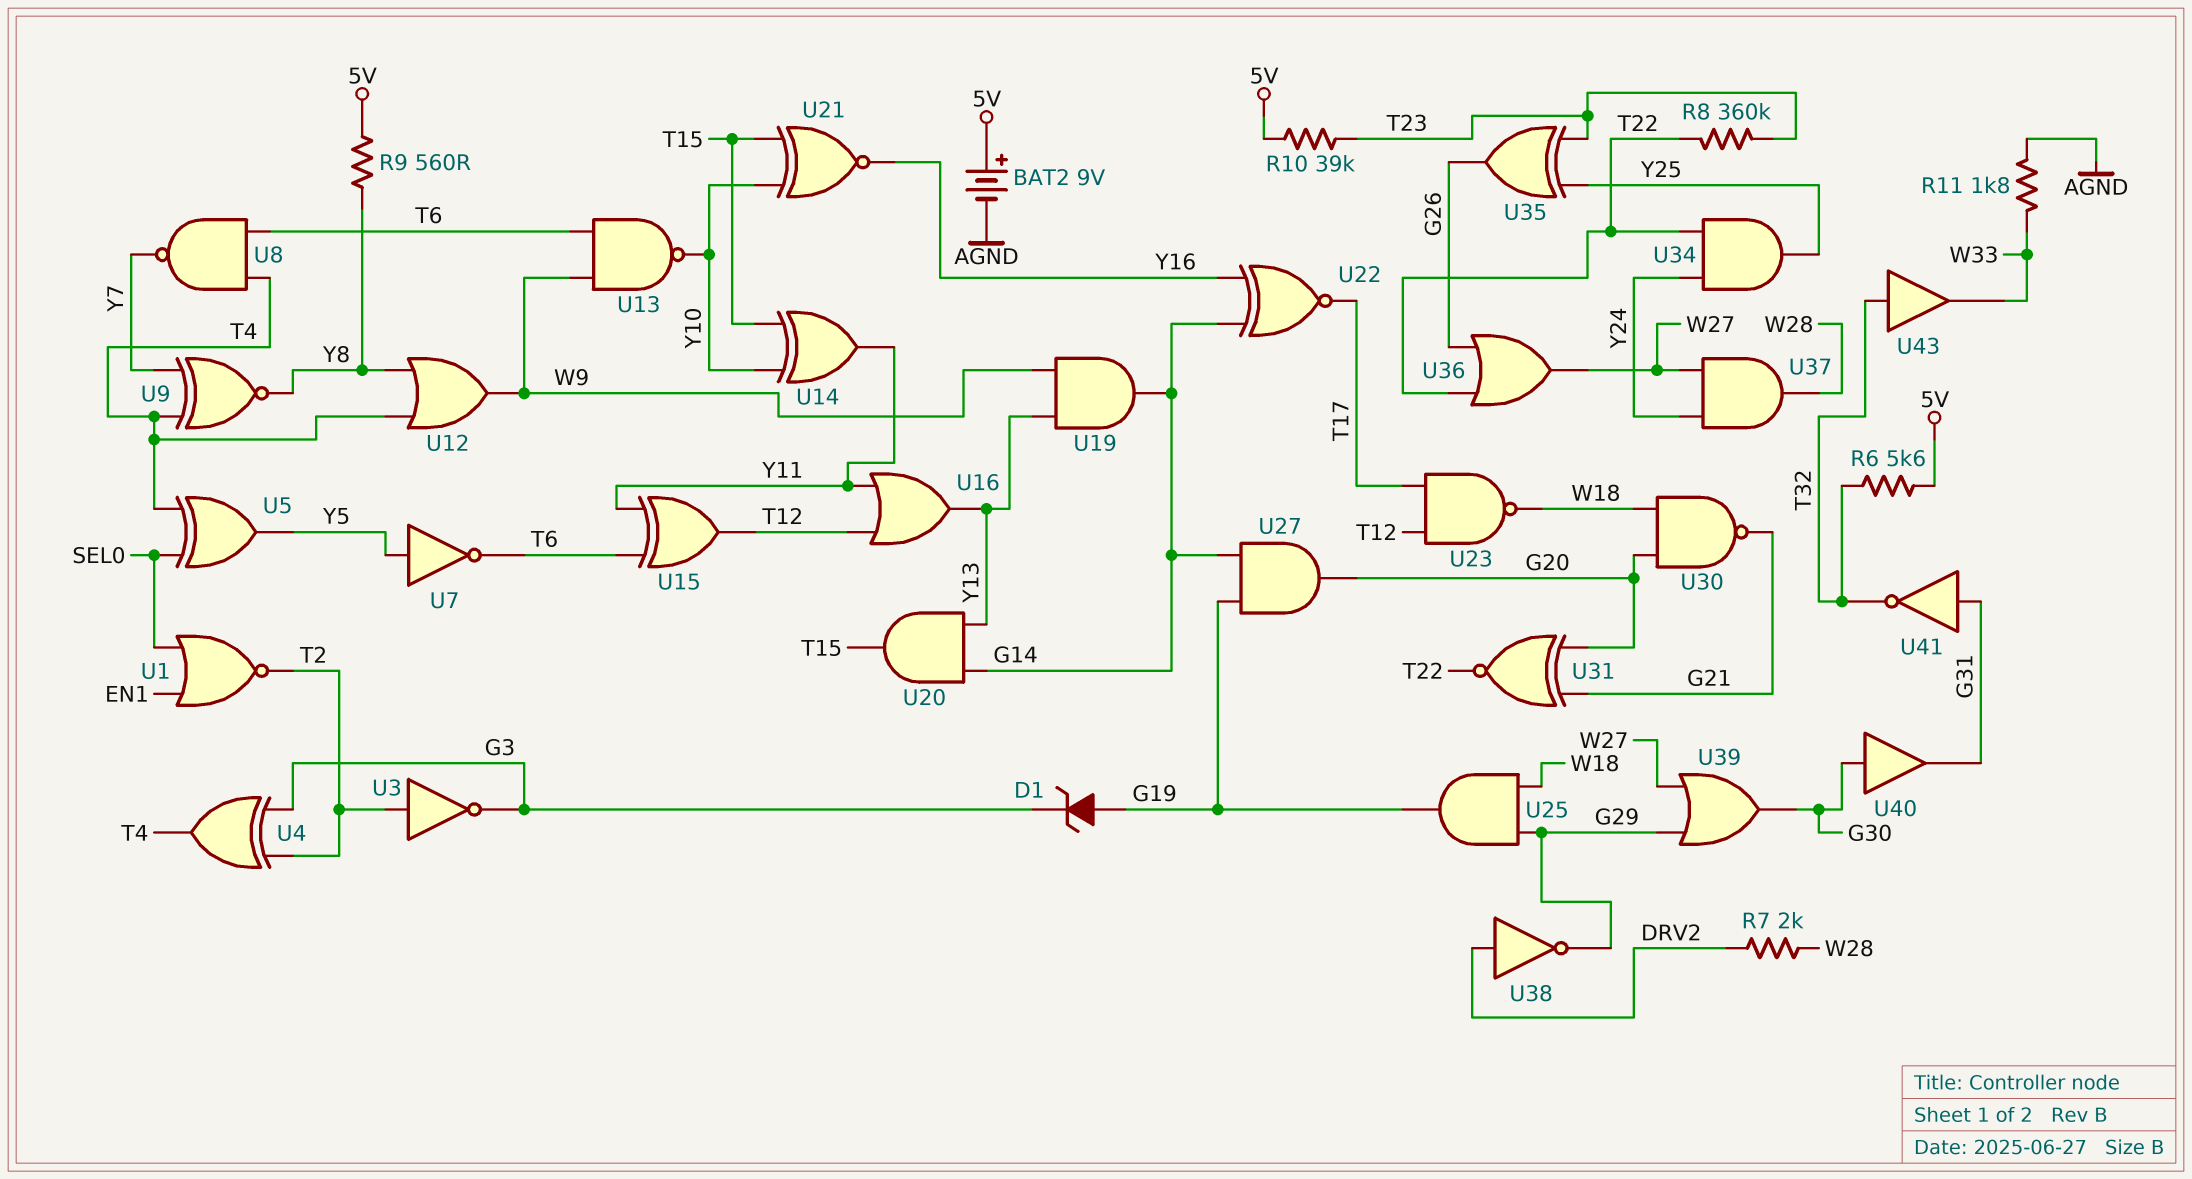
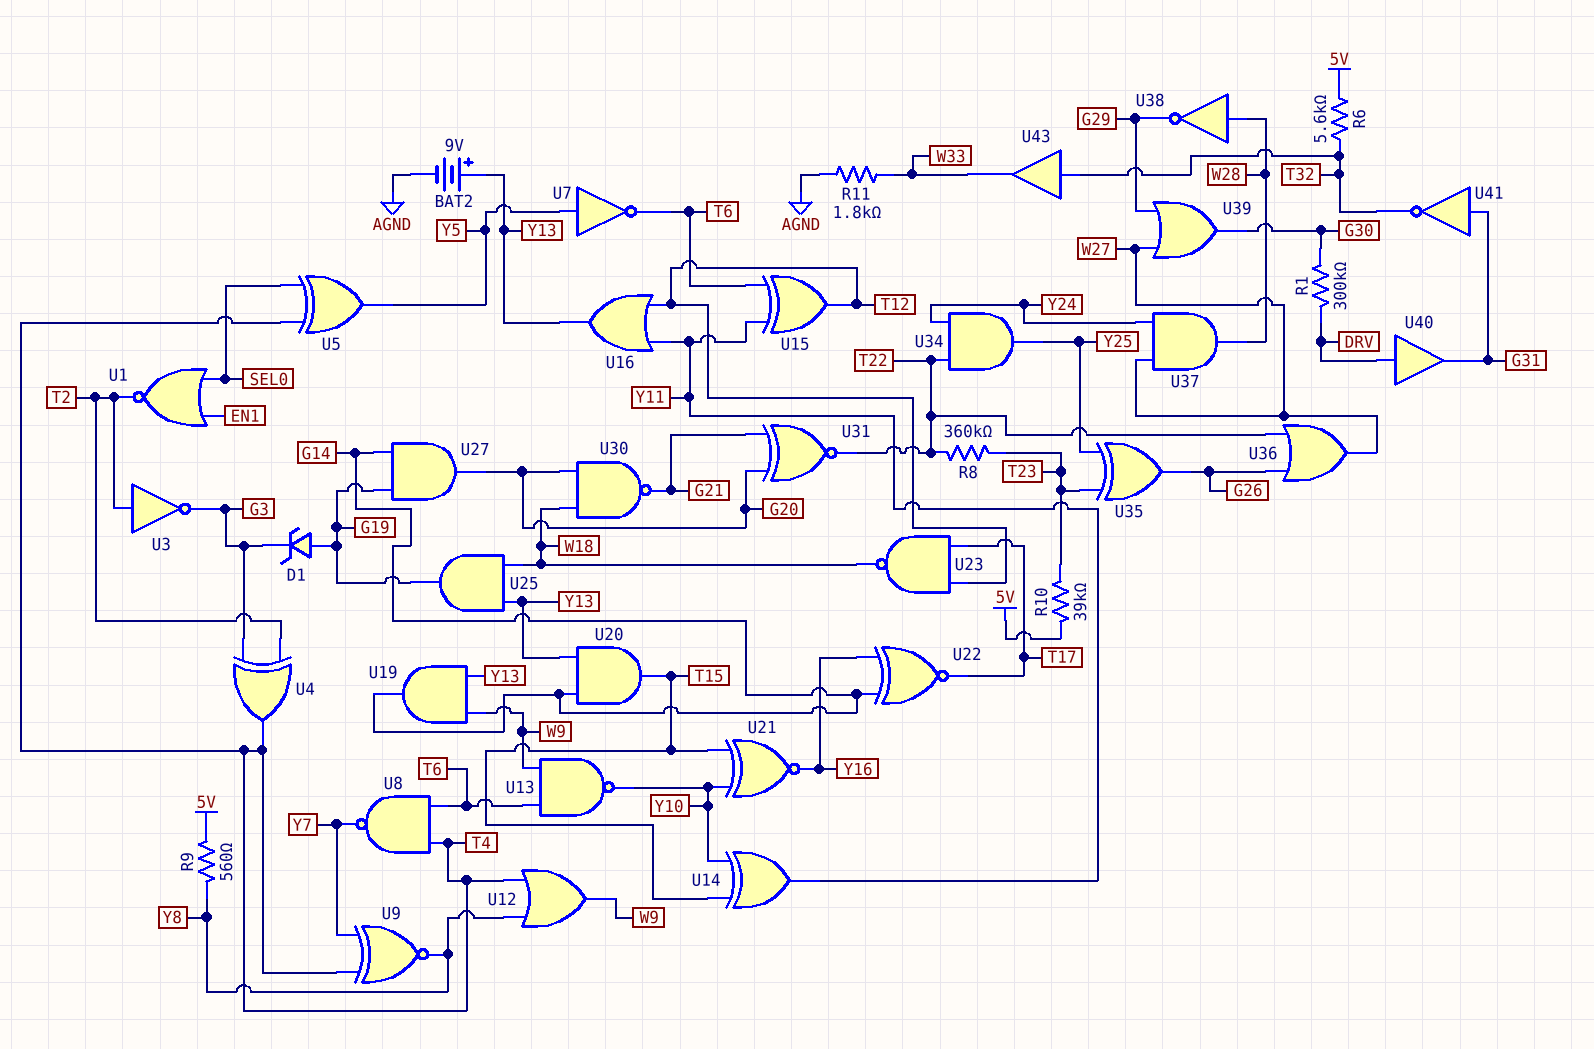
BAT2: 9V (plus 5V, minus AGND) -> 9V (plus Y13, minus AGND)
R1: none -> 300k (DRV, G30)
R7: 2k (DRV2, W28) -> none
U25: AND (in G29, in W18, out G19) -> AND (in W18, in Y13, out G19)
U38: NOT (in DRV2, out G29) -> NOT (in W28, out G29)
U40: buffer (in G30, out G31) -> buffer (in DRV, out G31)

